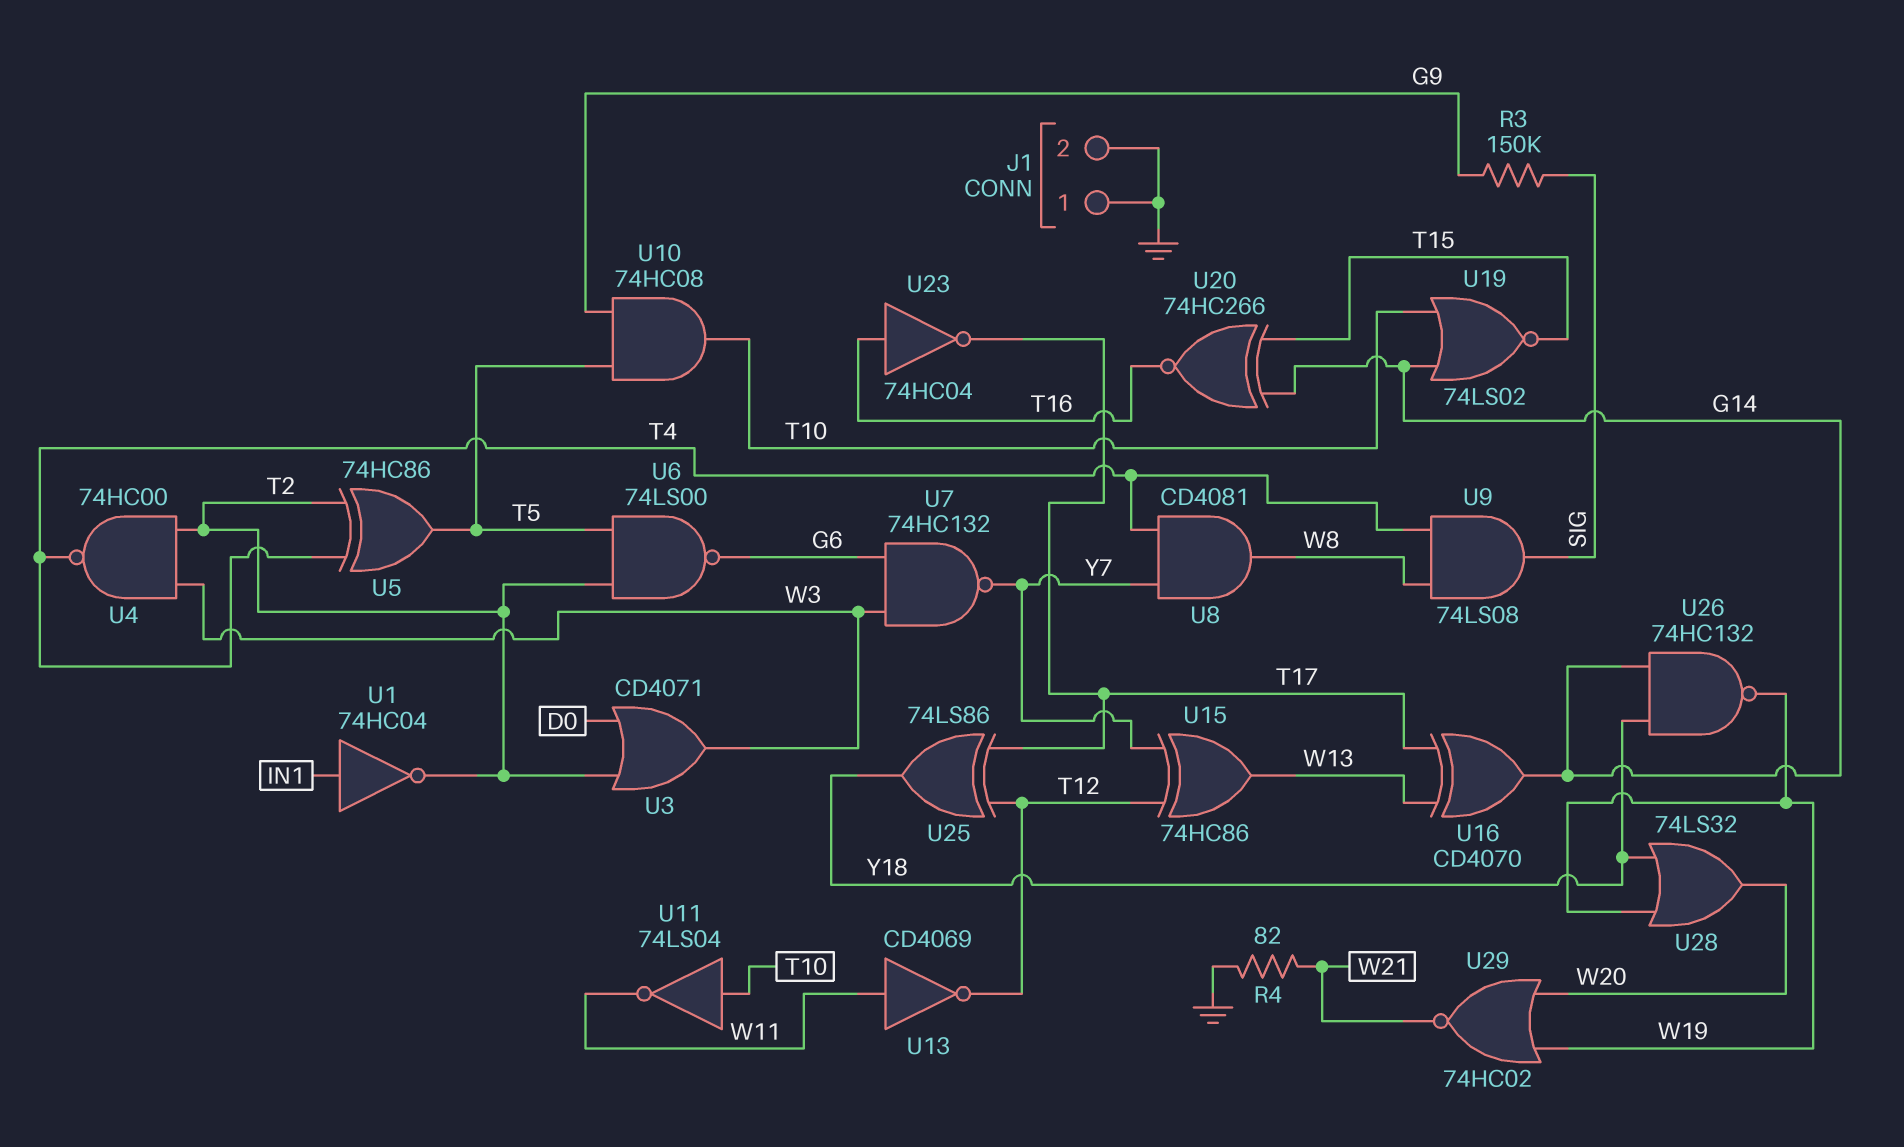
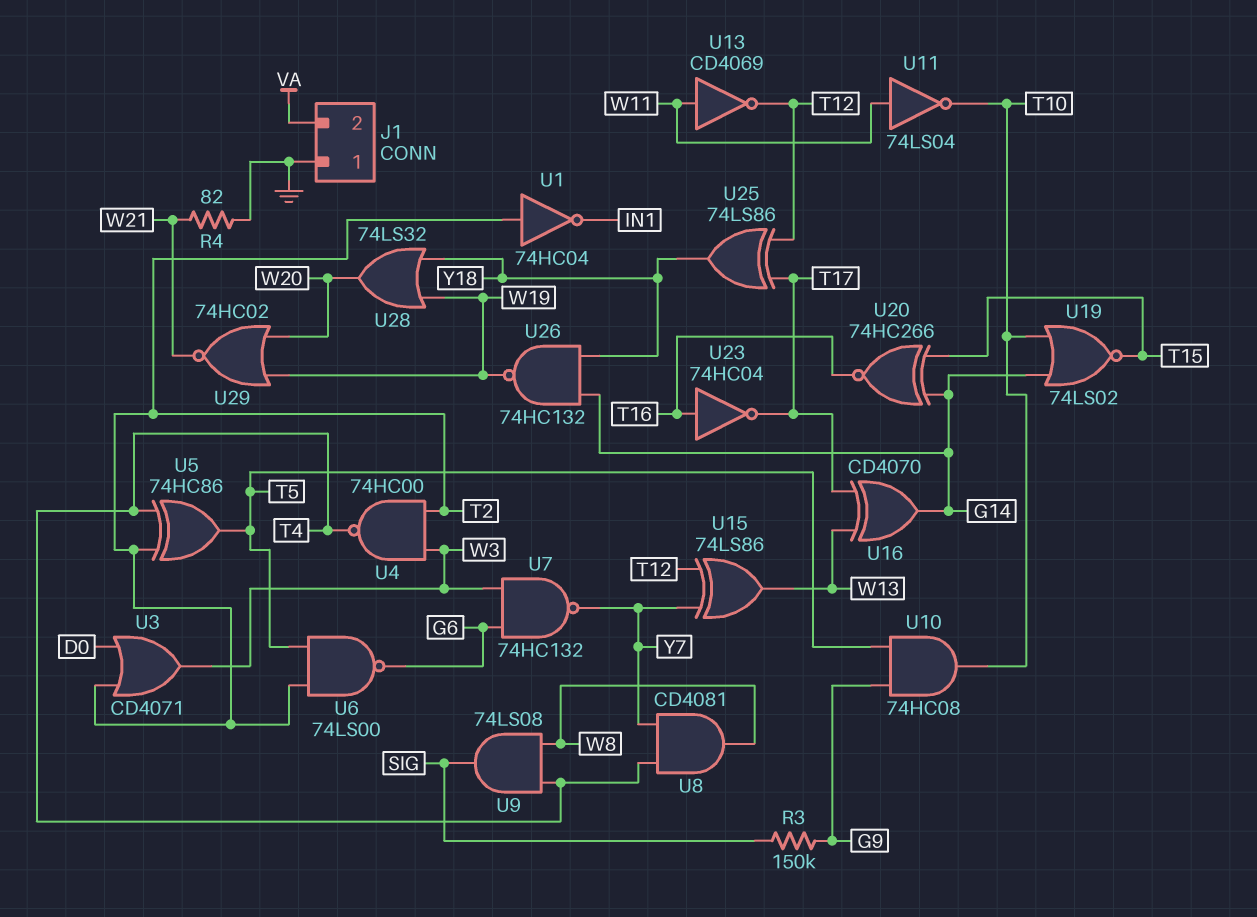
J1 pin 2: GND -> VA
U1: NOT 74HC04 (in IN1, out T2) -> NOT 74HC04 (in T2, out IN1)
U11: NOT 74LS04 (in T10, out W11) -> NOT 74LS04 (in W11, out T10)
U15: XOR 74HC86 (in T12, in Y7, out W13) -> XOR 74LS86 (in T12, in Y7, out W13)

